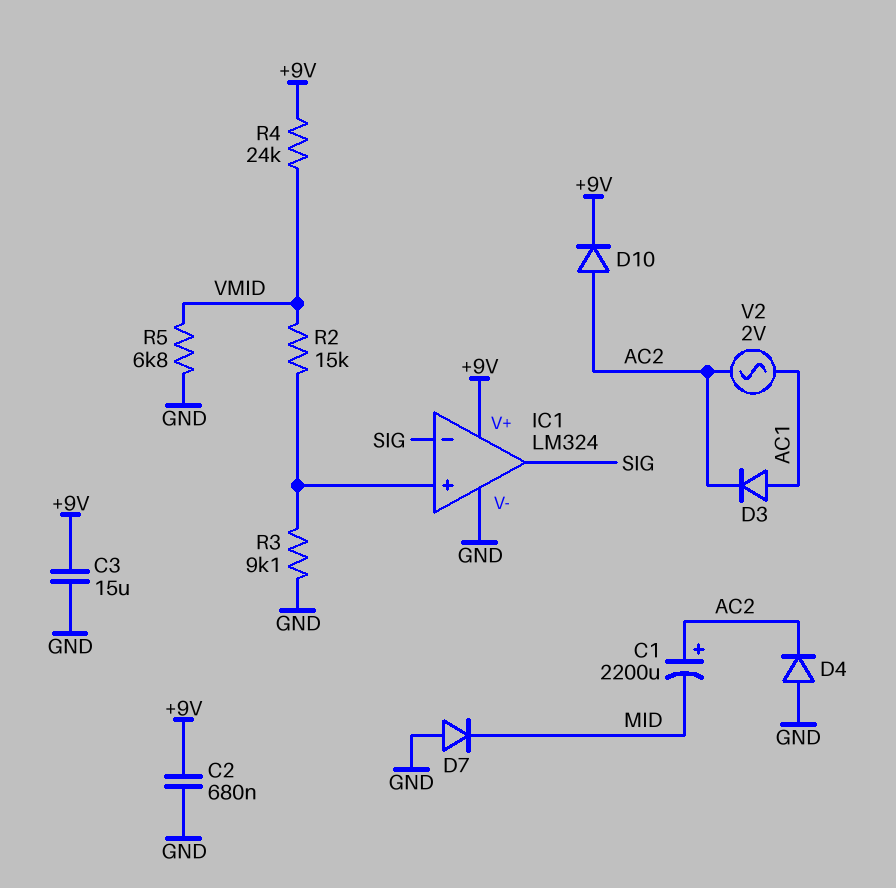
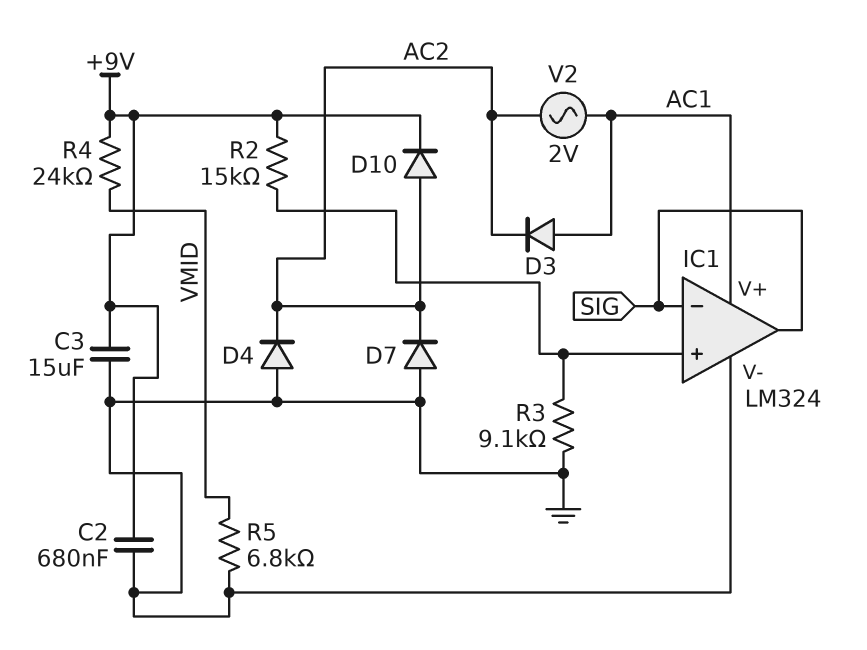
C1: 2200uF (plus AC2, minus MID) -> none
D7: diode (A GND, K MID) -> diode (A GND, K AC2)
IC1 pin V+: +9V -> AC1
R2: 15k (IC1/in+, VMID) -> 15k (+9V, IC1/in+)

